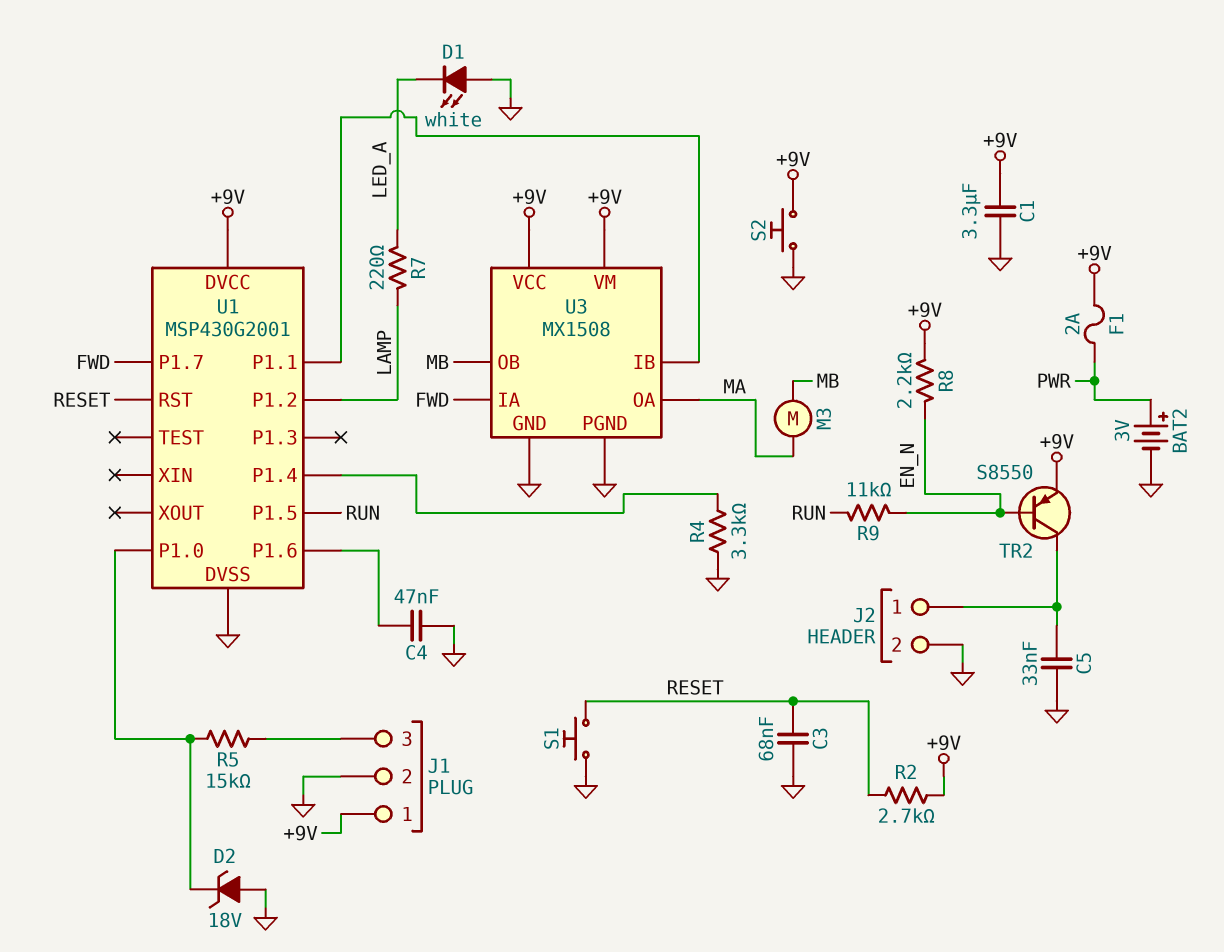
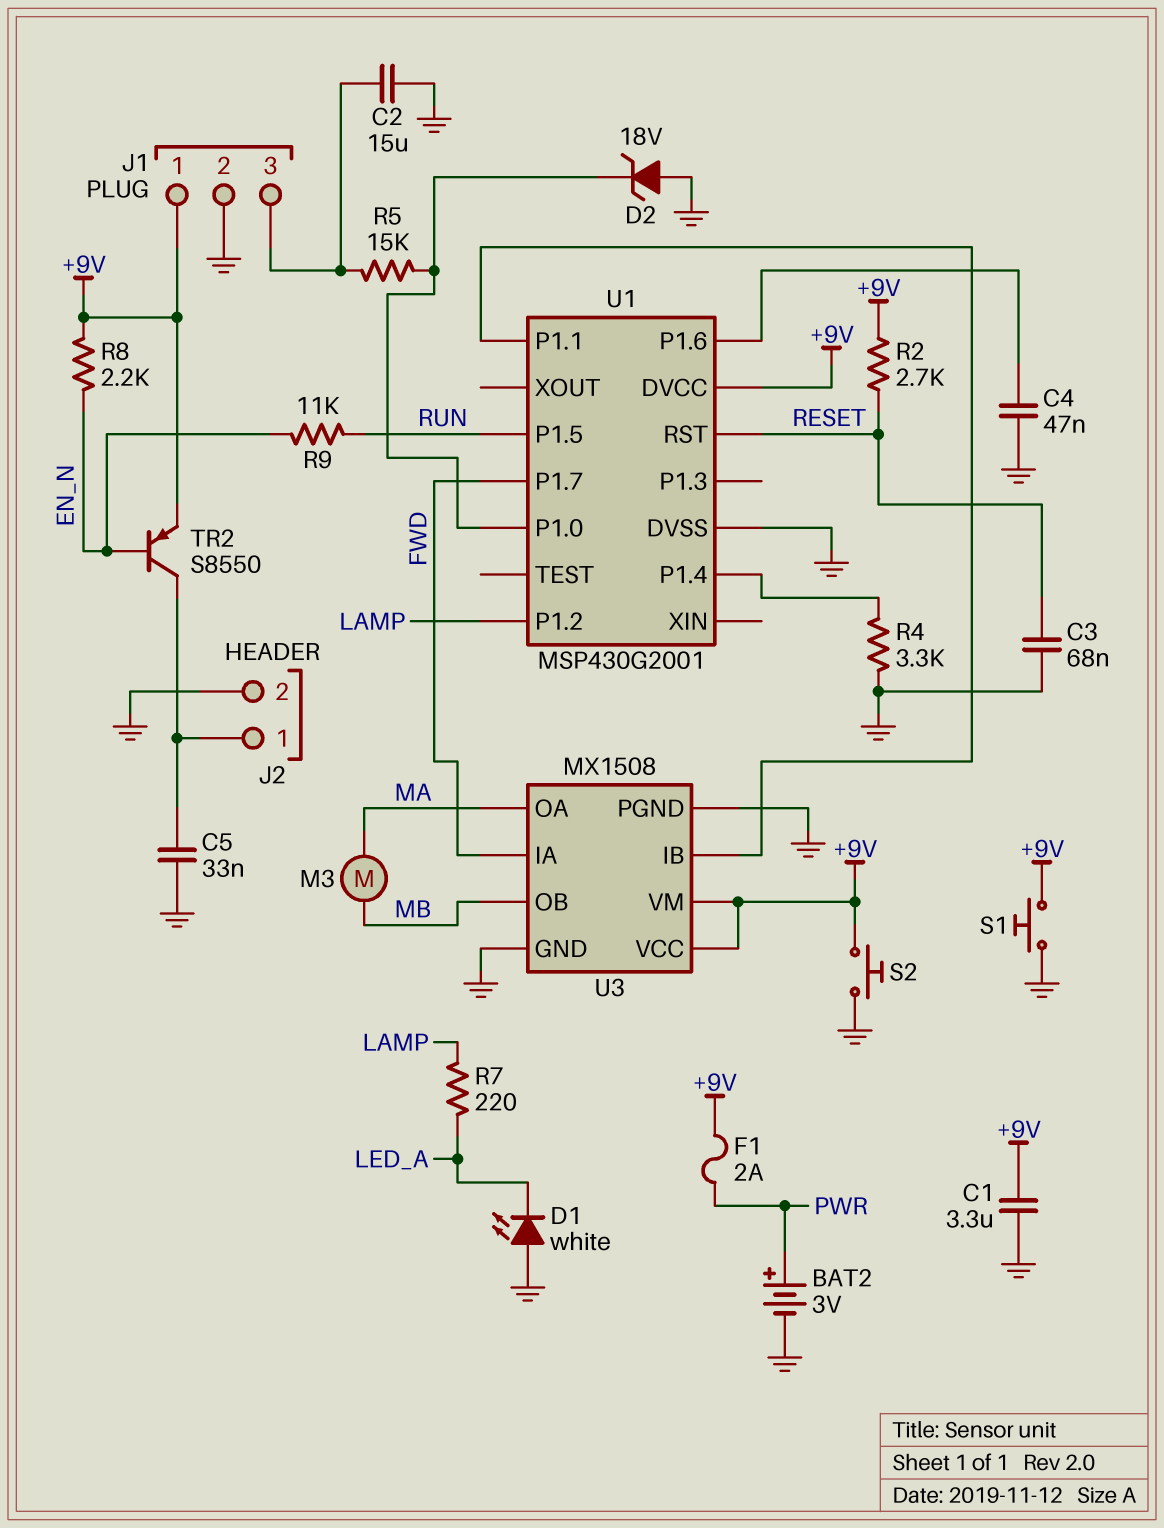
C2: none -> 15uF (GND, J1/3)
S1: button (GND, RESET) -> button (+9V, GND)

